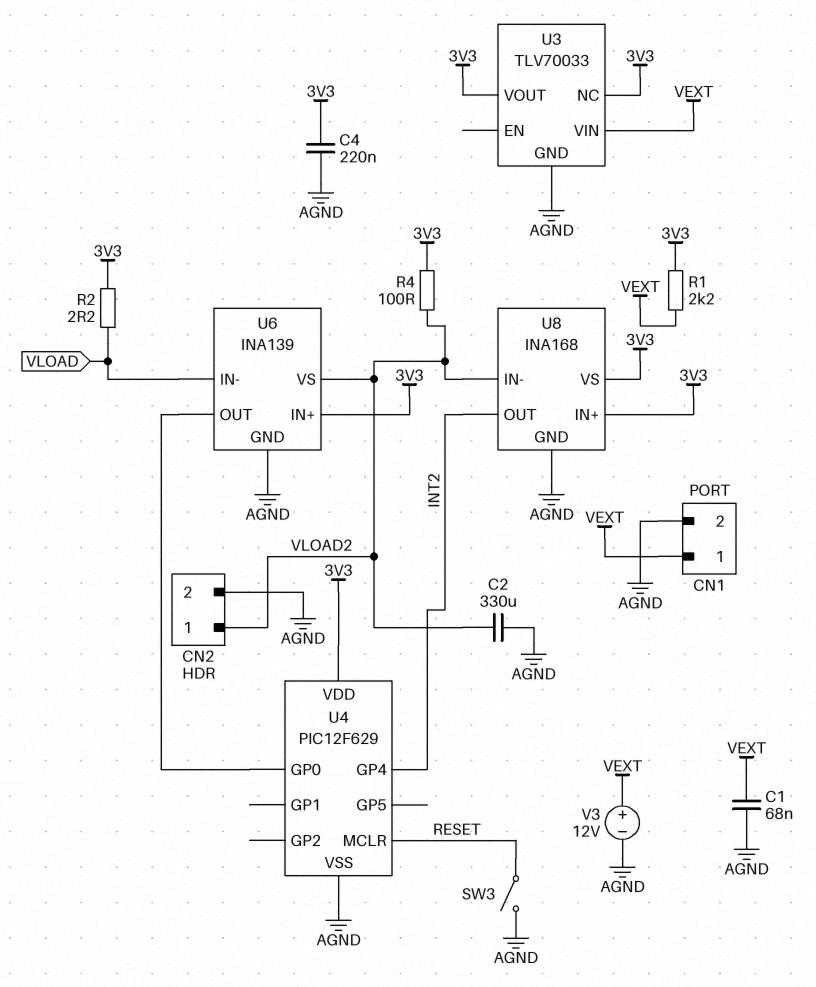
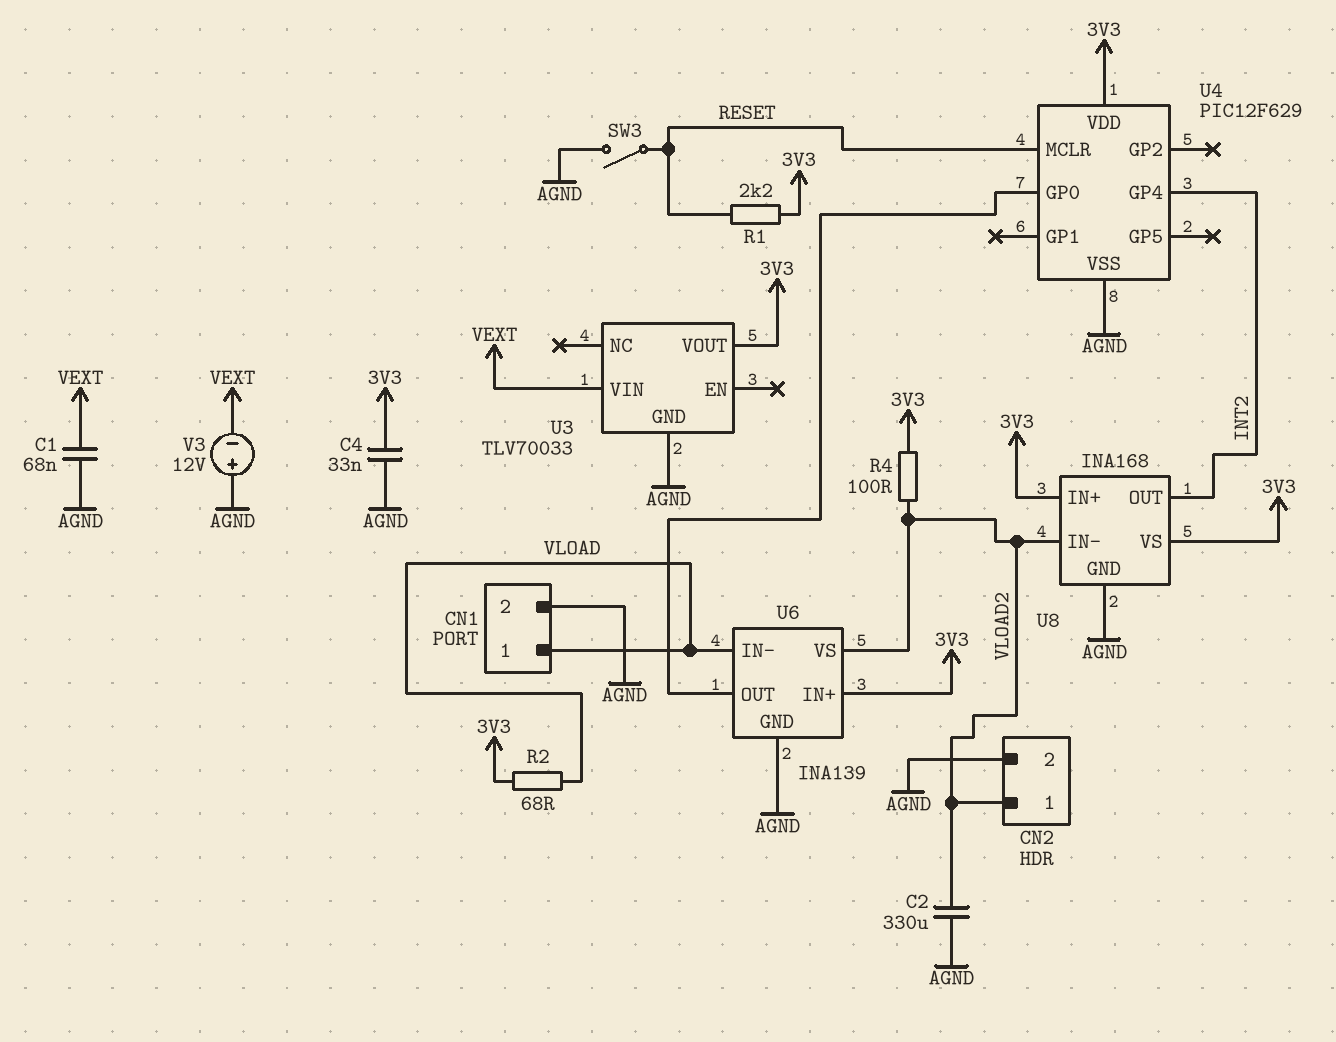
C4: 220nF (3V3, AGND) -> 33nF (3V3, AGND)
CN1 pin 1: VEXT -> VLOAD
R1: 2.2k (3V3, VEXT) -> 2.2k (3V3, RESET)
R2: 2.2 (3V3, VLOAD) -> 68 (3V3, VLOAD)
U3 pin NC: 3V3 -> none
V3: 12V (plus VEXT, minus AGND) -> 12V (plus AGND, minus VEXT)

